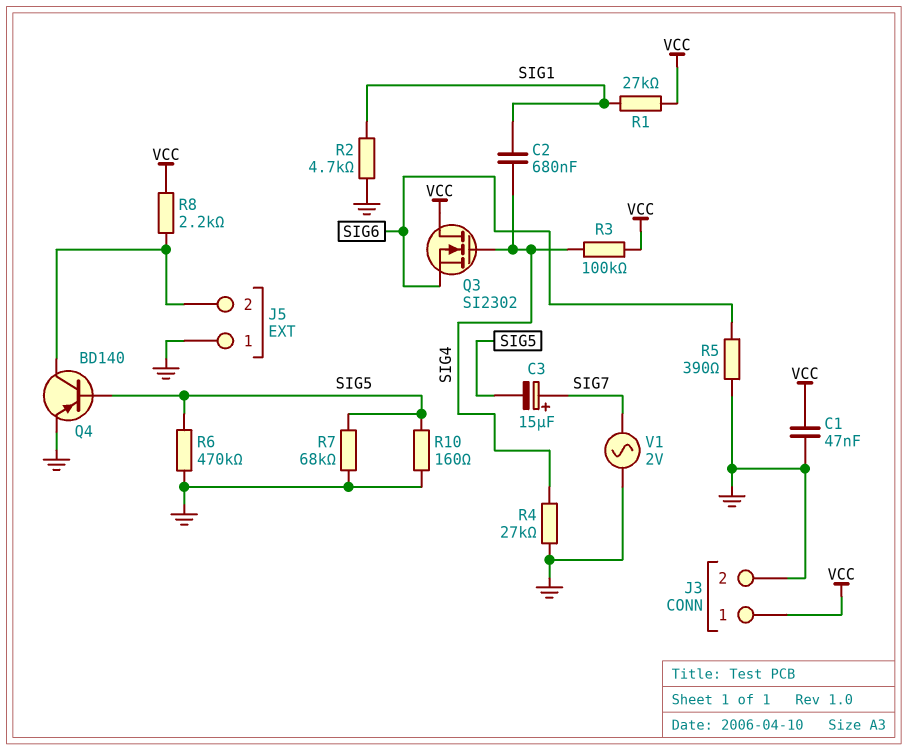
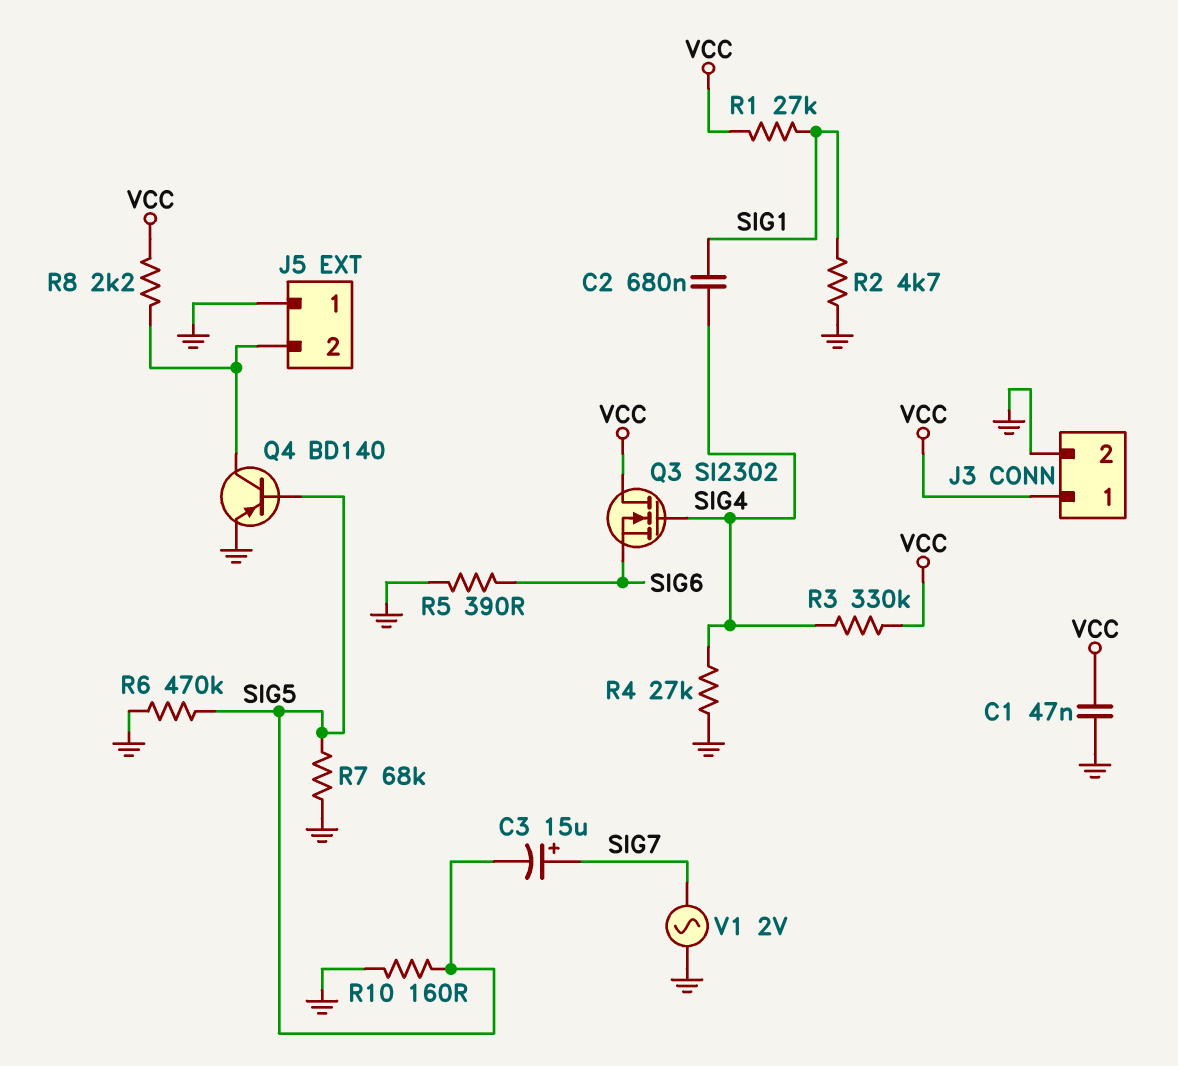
R3: 100k (SIG4, VCC) -> 330k (SIG4, VCC)

